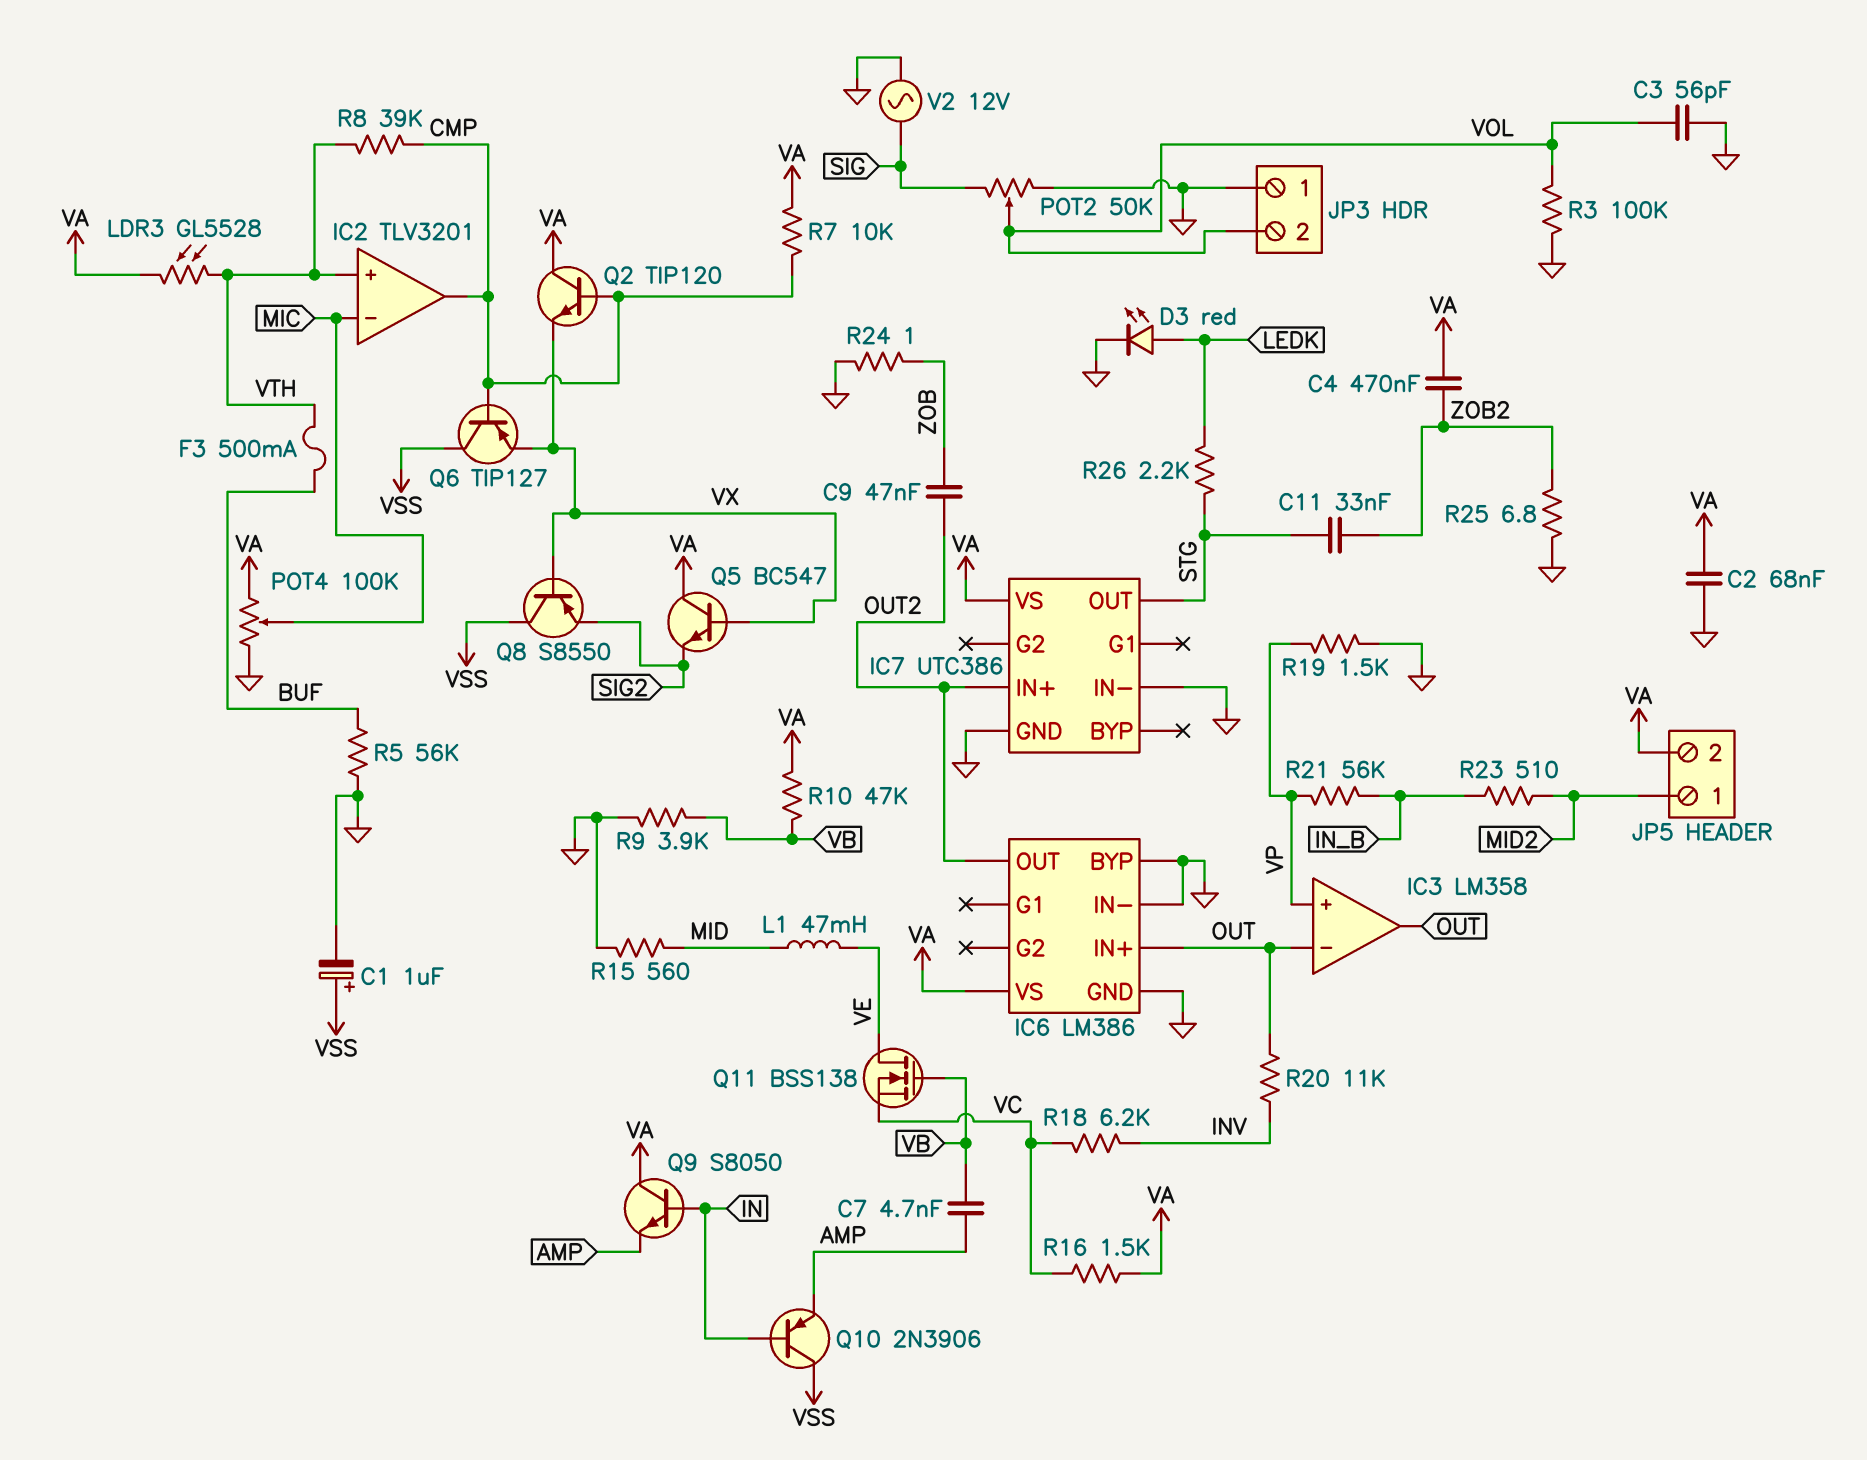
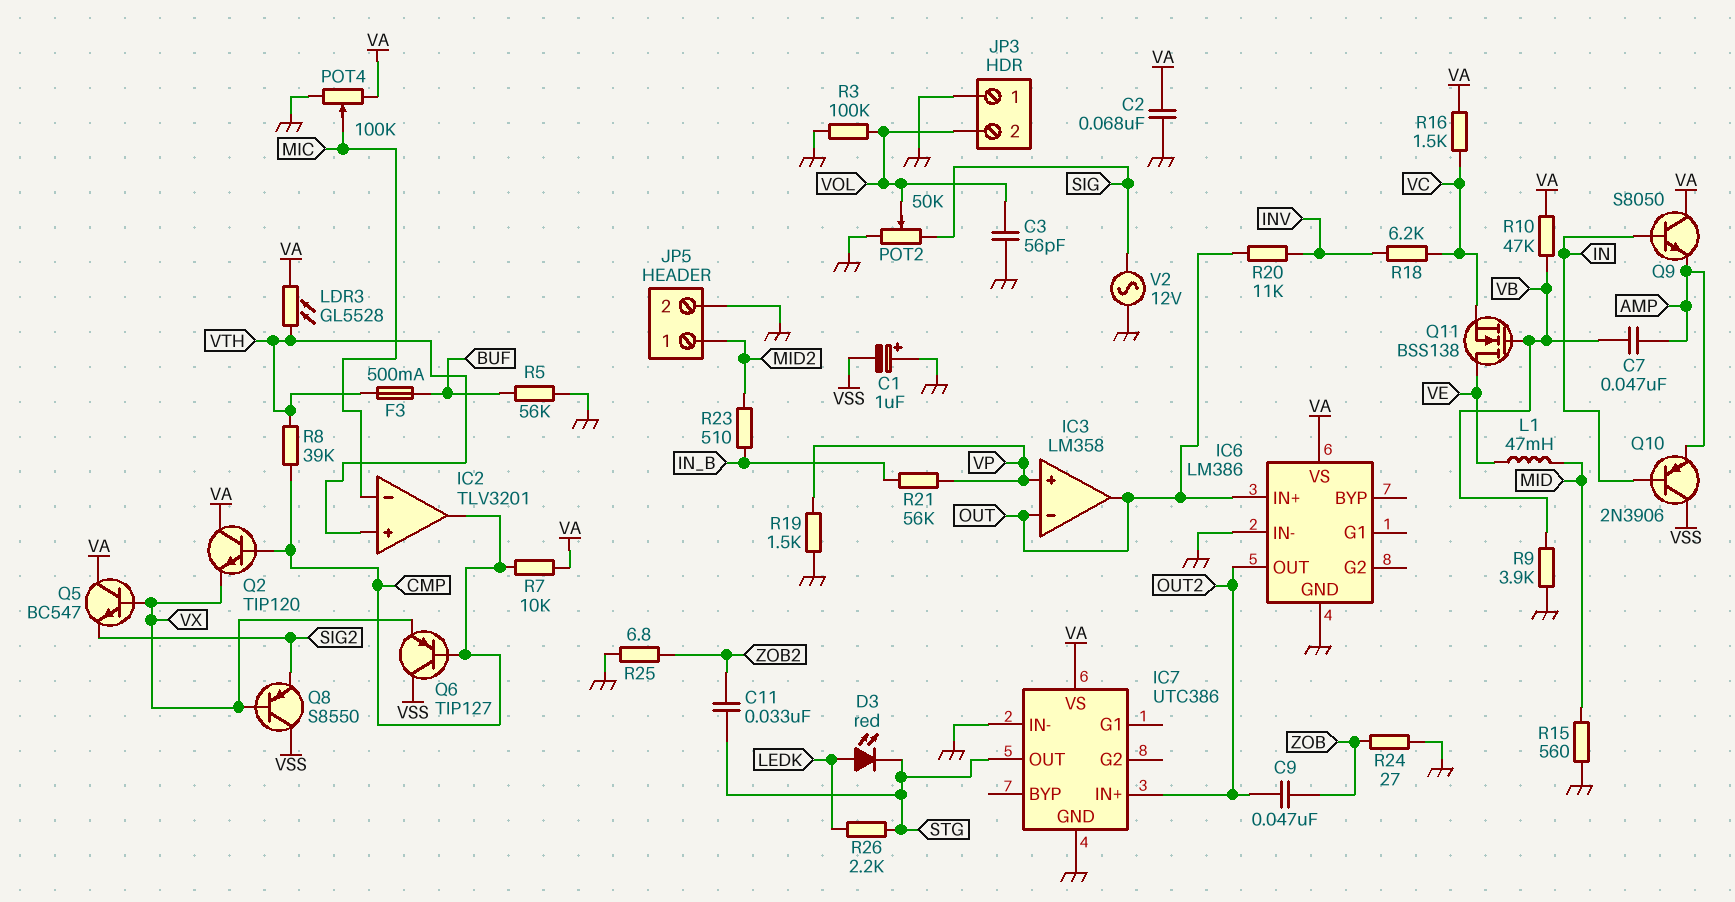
C1: 1uF (plus VSS, minus GND) -> 1uF (plus GND, minus VSS)
C4: 470nF (VA, ZOB2) -> none
C7: 4.7nF (AMP, VB) -> 47nF (AMP, VB)
D3: LED red (A LEDK, K GND) -> LED red (A LEDK, K STG)
IC6 pin BYP: GND -> none
JP5 pin 2: VA -> GND
R24: 1 (GND, ZOB) -> 27 (GND, ZOB)

